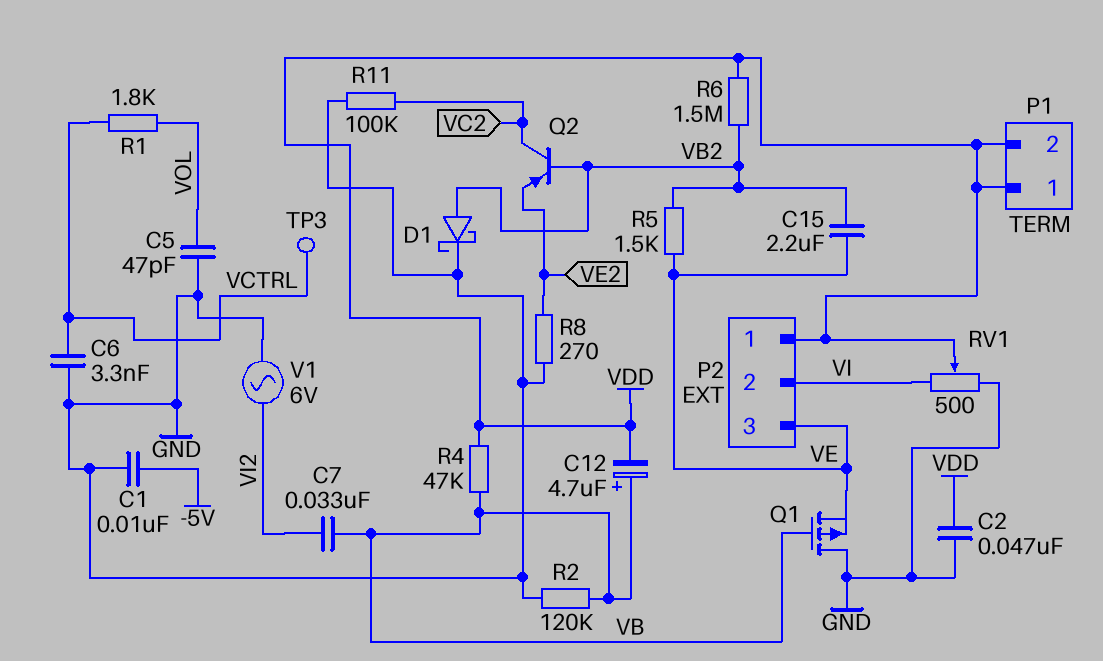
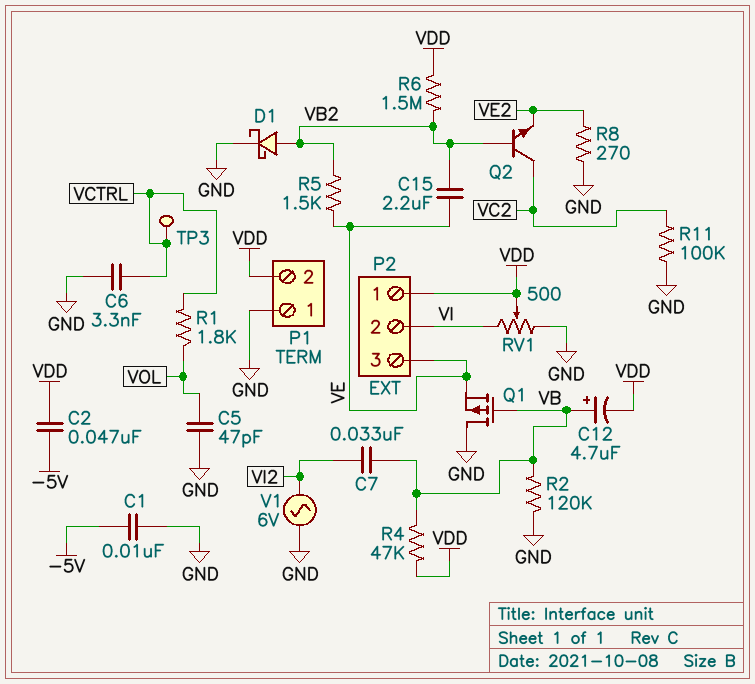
C2: 47nF (GND, VDD) -> 47nF (-5V, VDD)
P1 pin 1: VDD -> GND
Q2: PNP (B VB2, C VC2, E VE2) -> NPN (B VB2, C VC2, E VE2)

